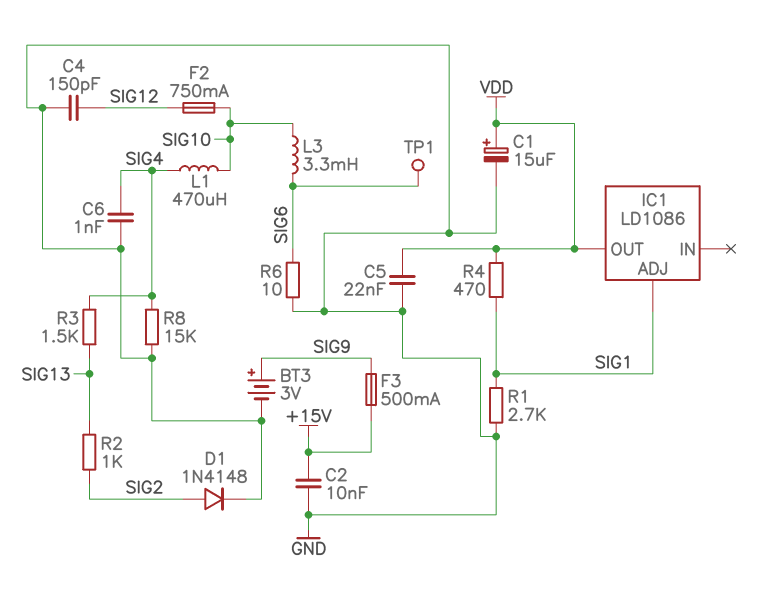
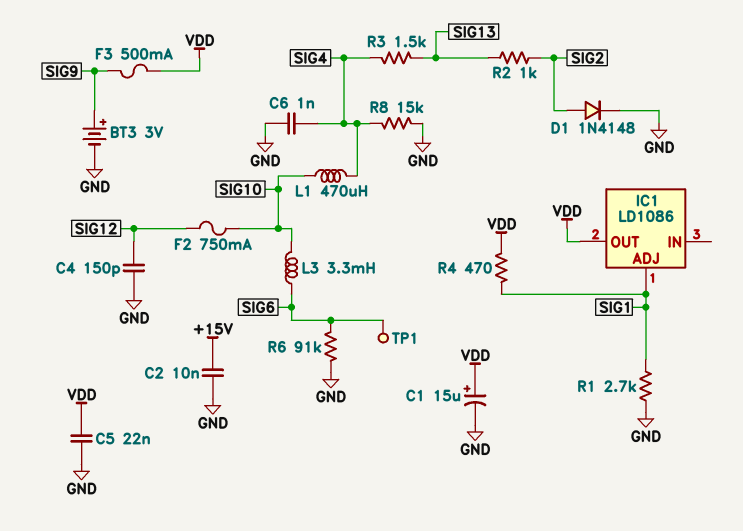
F3: 500mA (+15V, SIG9) -> 500mA (SIG9, VDD)
R6: 10 (GND, SIG6) -> 91k (GND, SIG6)

